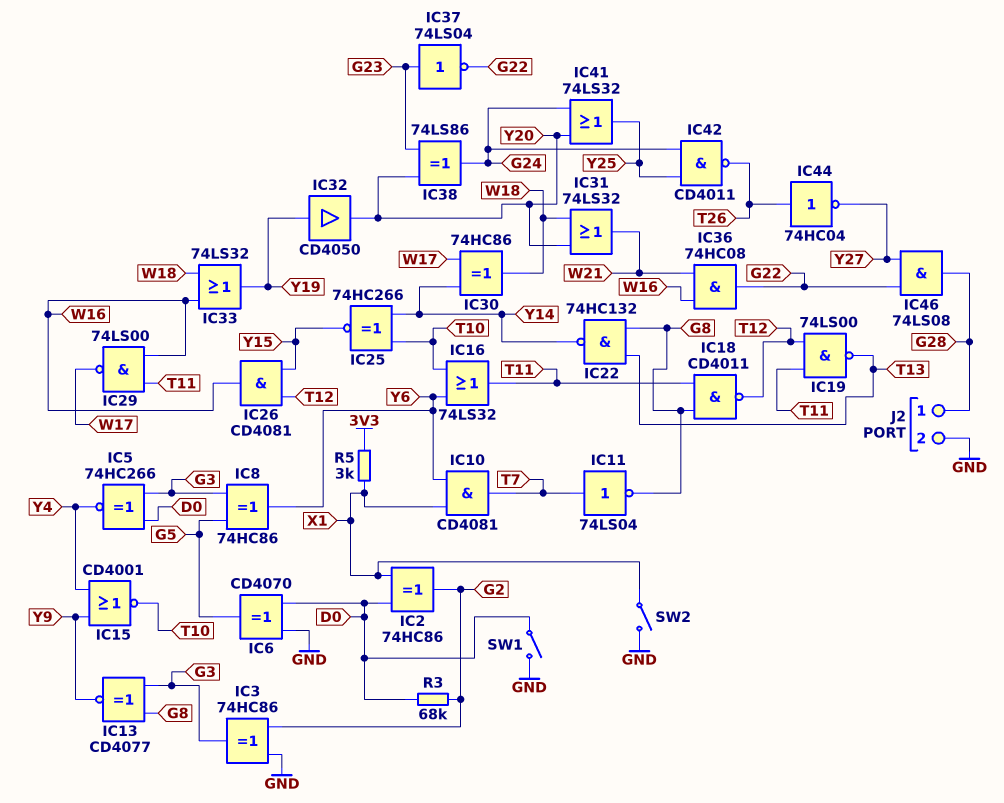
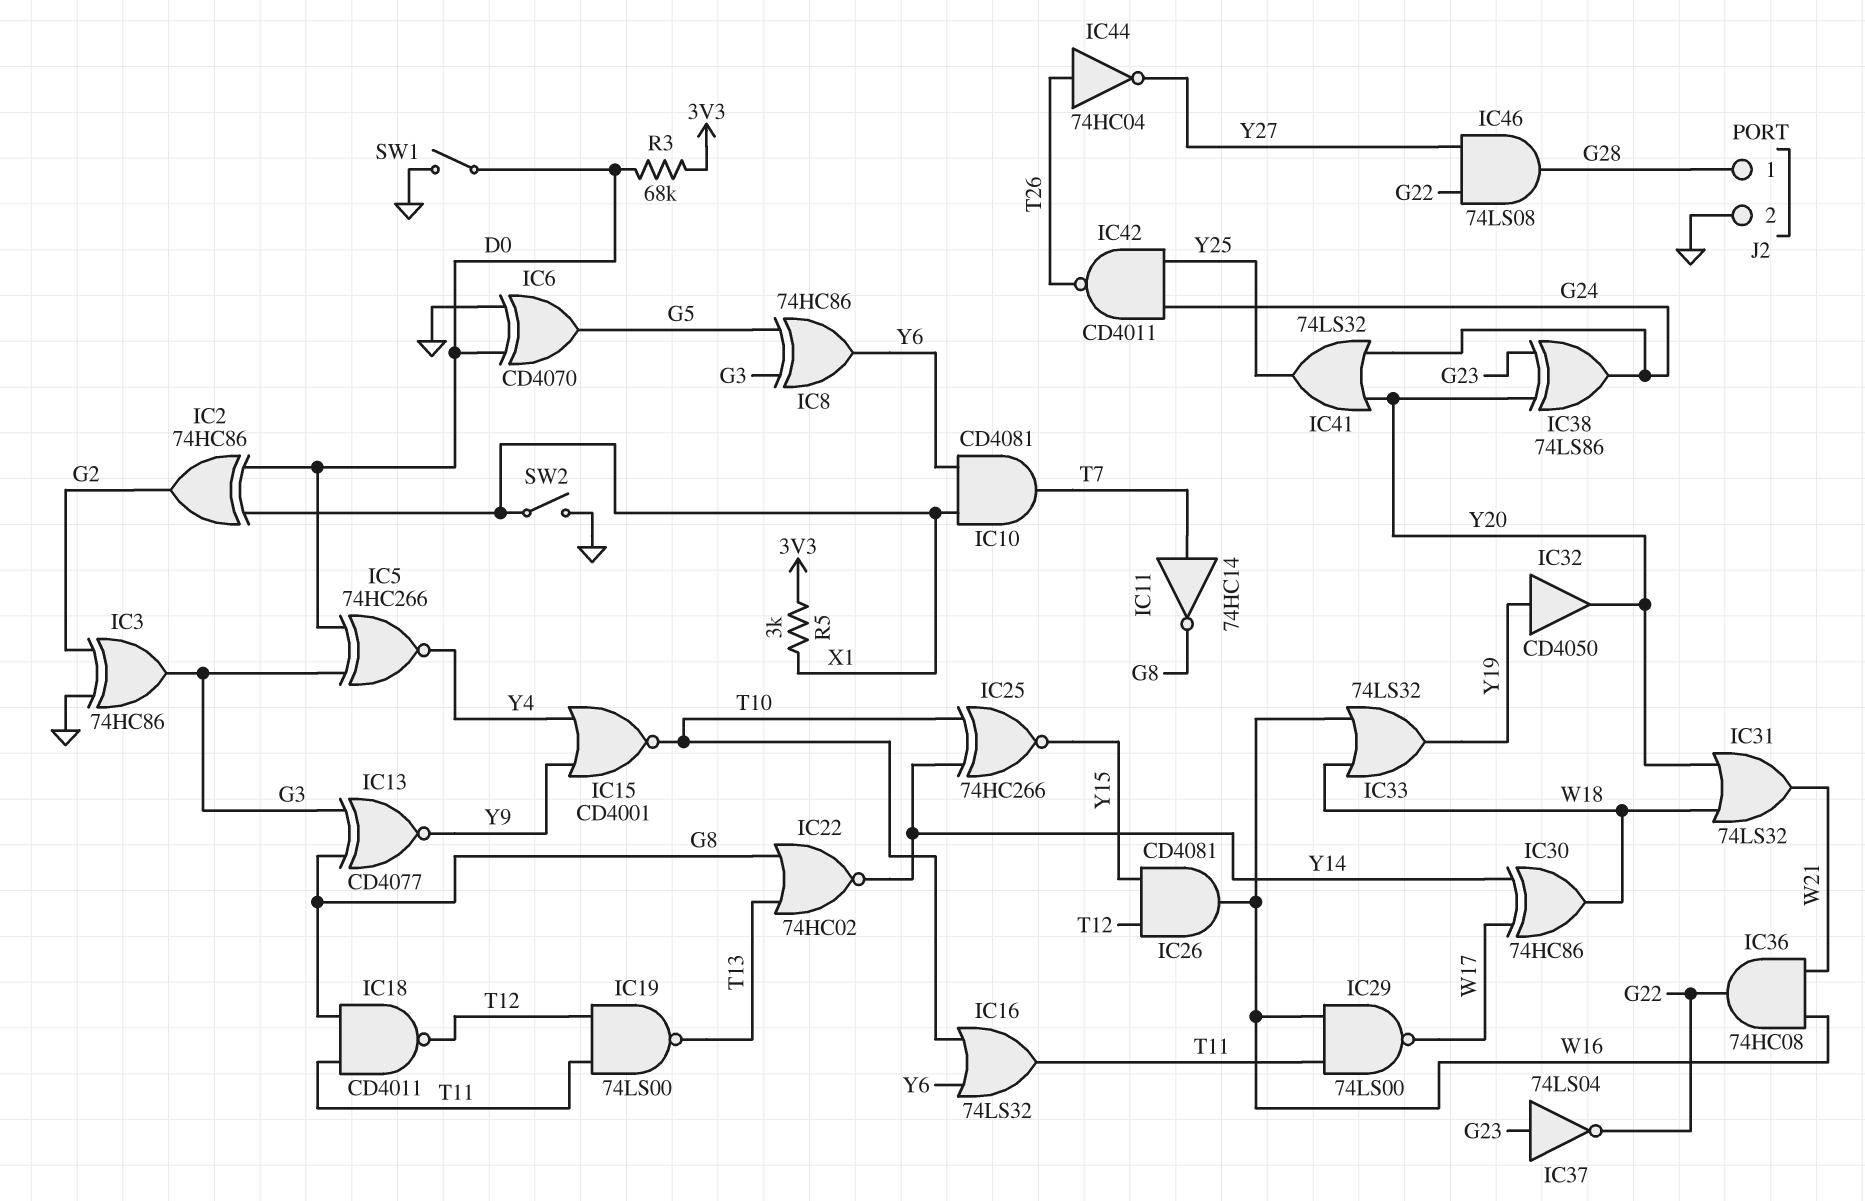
IC11: NOT 74LS04 (in T7, out G8) -> NOT 74HC14 (in T7, out G8)
IC22: NAND 74HC132 (in G8, in T13, out Y14) -> NOR 74HC02 (in G8, in T13, out Y14)
R3: 68k (D0, G2) -> 68k (3V3, D0)

